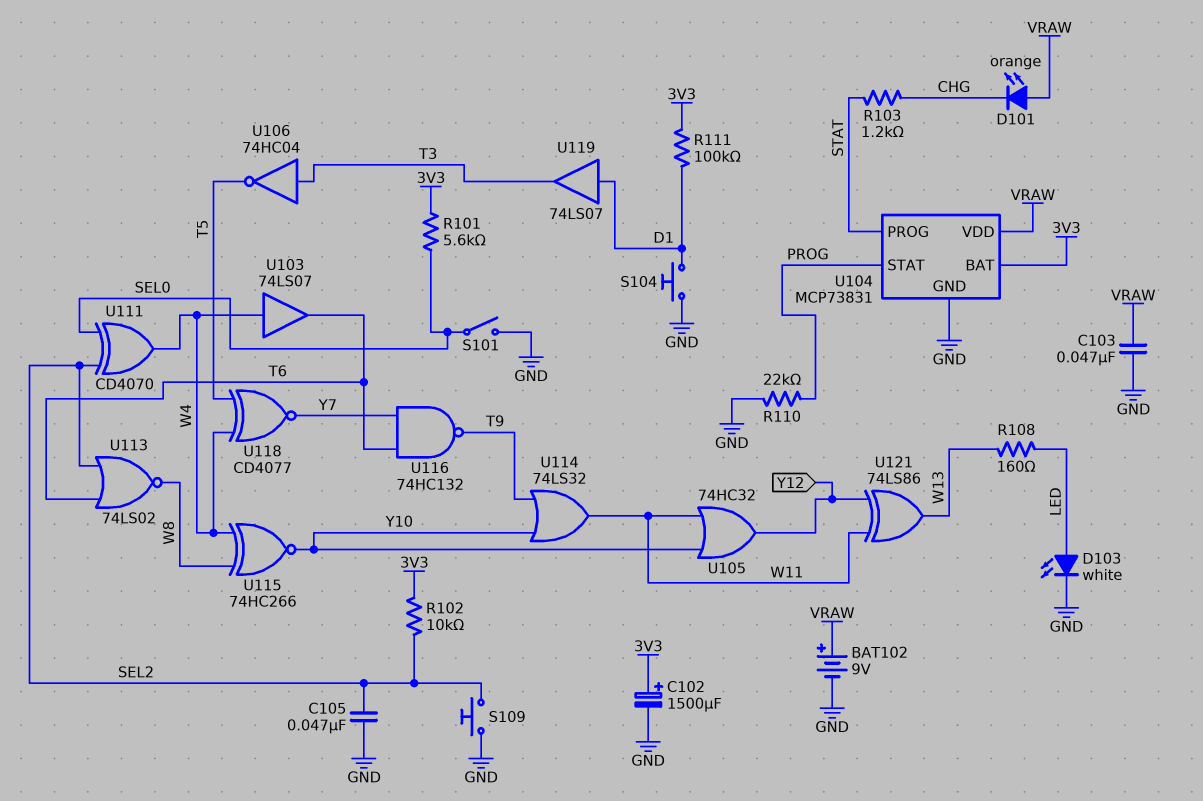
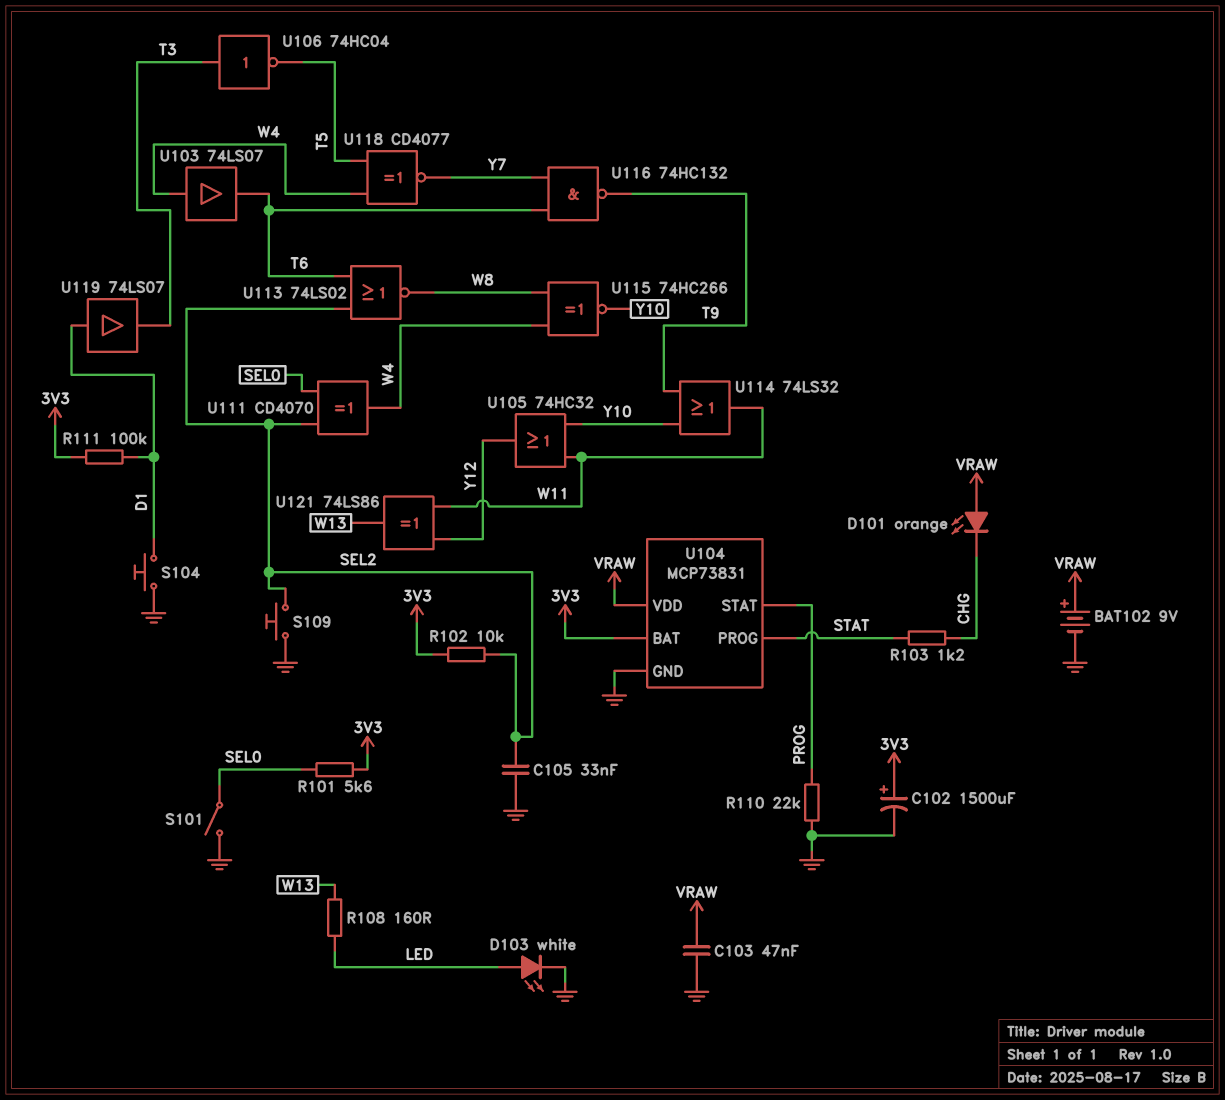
C105: 47nF (GND, SEL2) -> 33nF (GND, SEL2)

